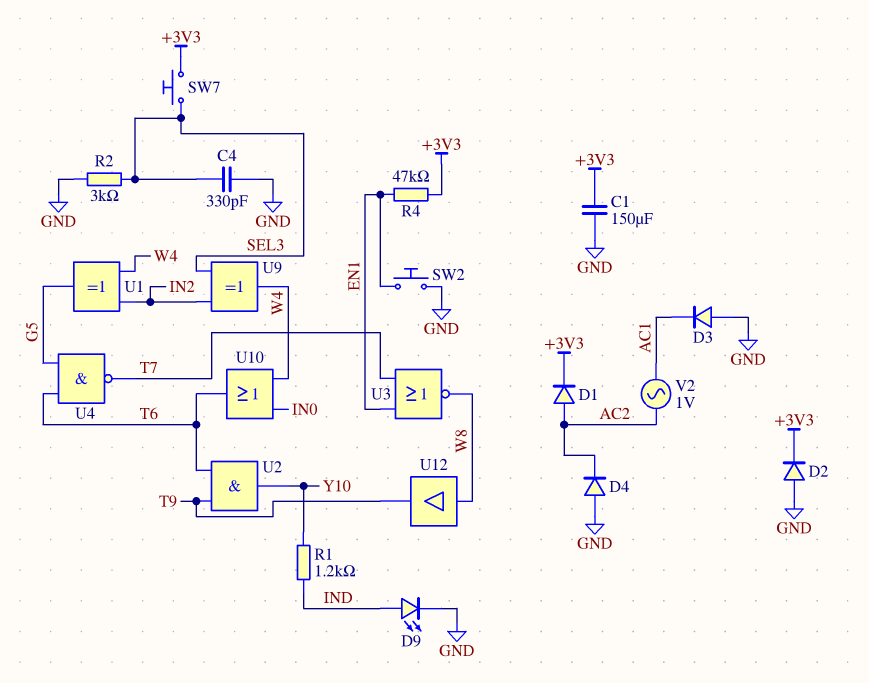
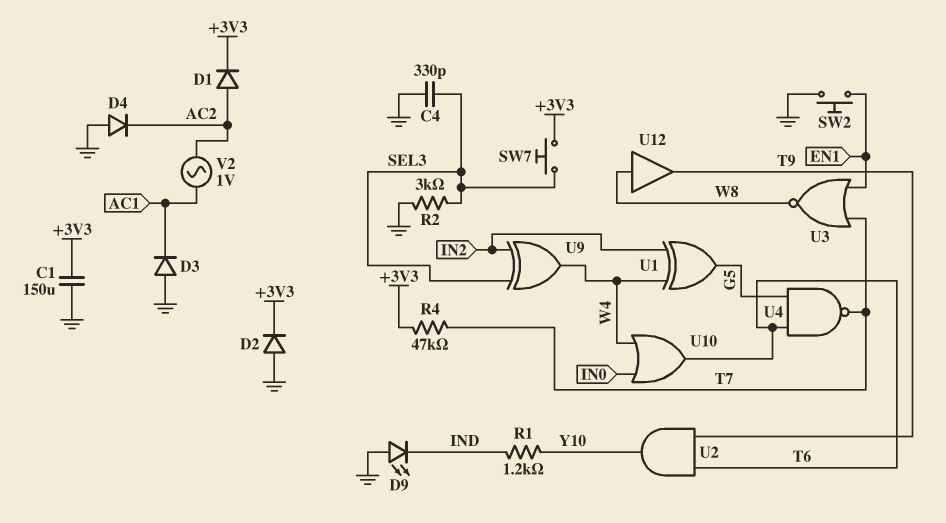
D9: LED (A IND, K GND) -> LED (A GND, K IND)
R4: 47k (+3V3, EN1) -> 47k (+3V3, T7)

